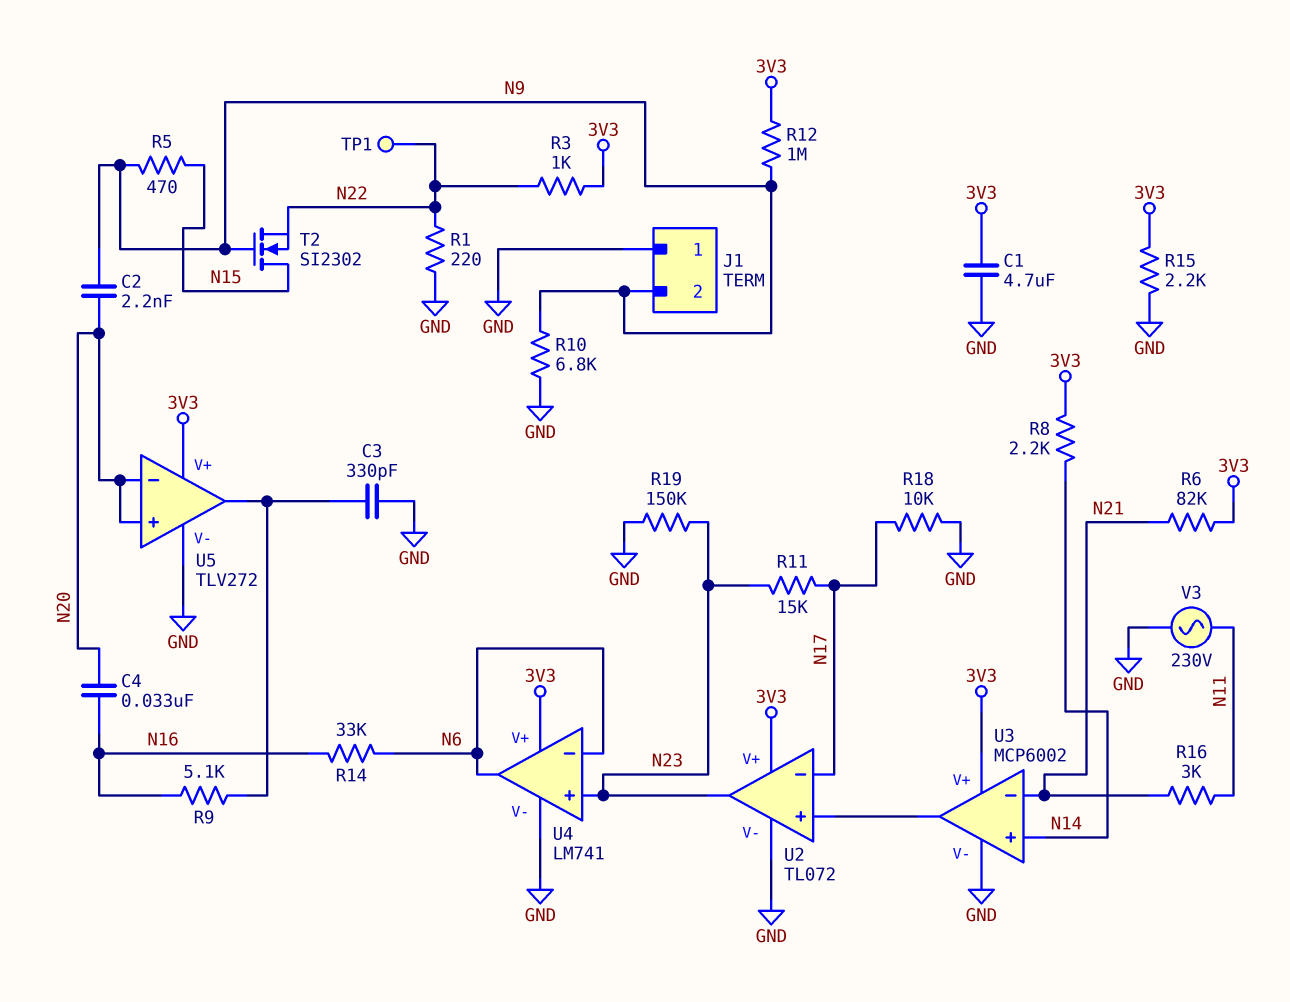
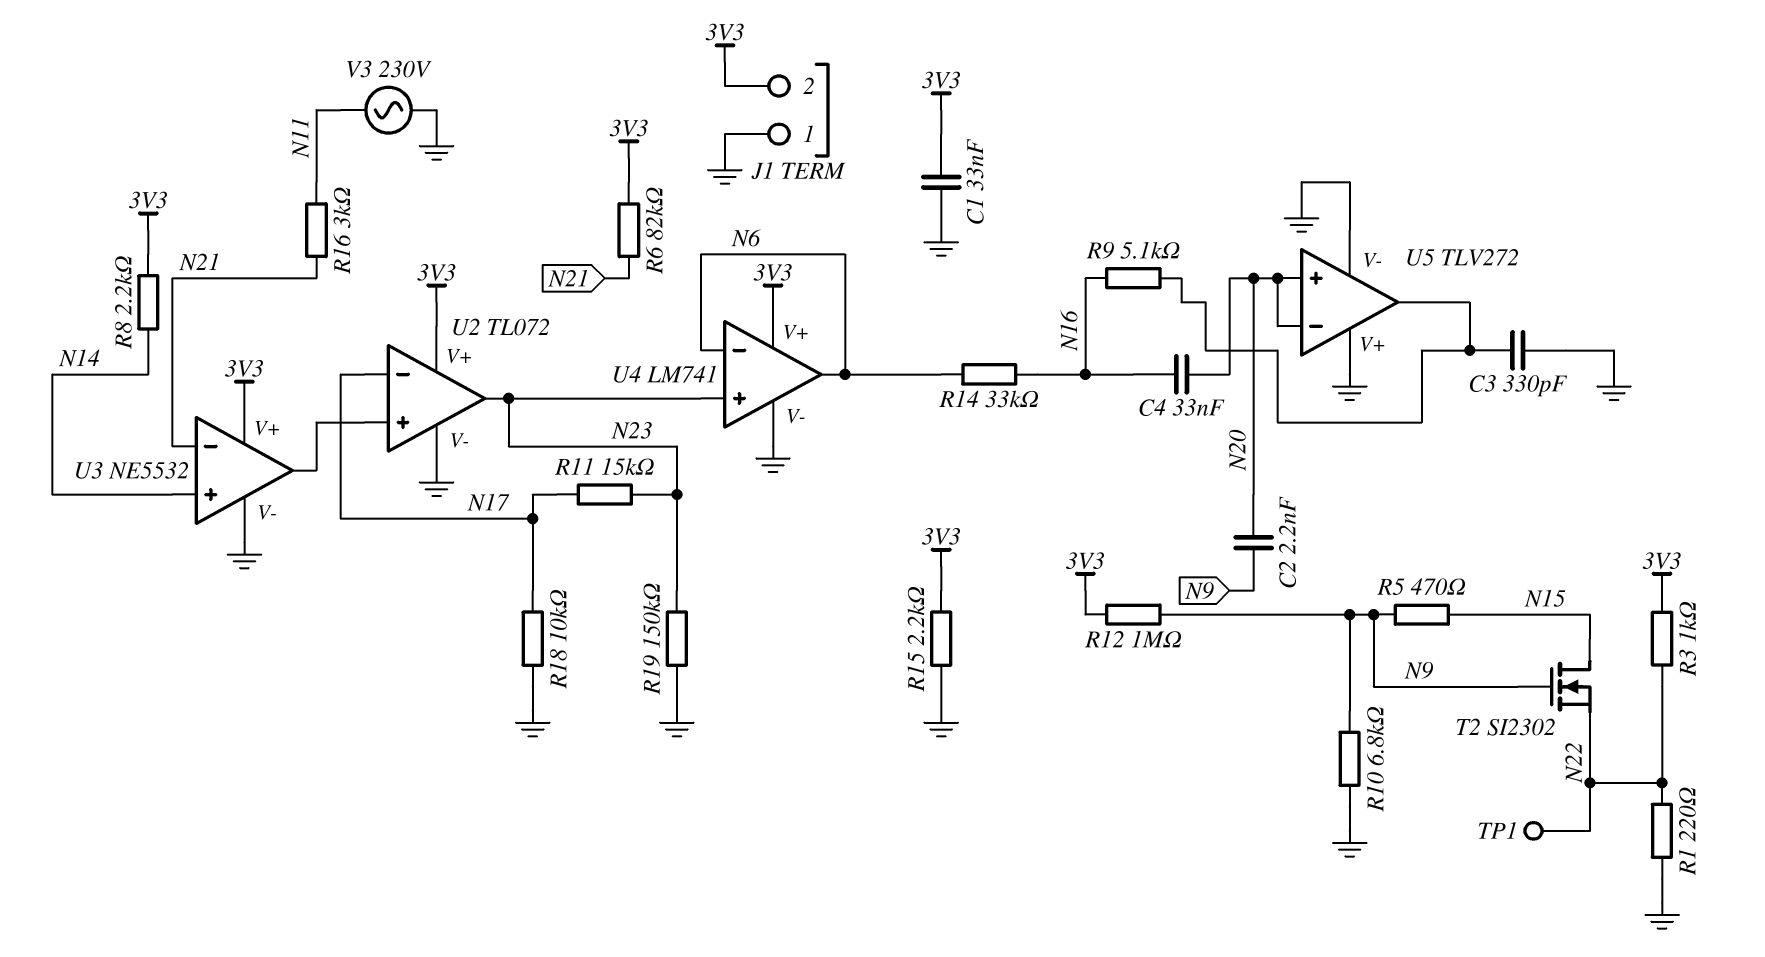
C1: 4.7uF (3V3, GND) -> 33nF (3V3, GND)
J1 pin 2: N9 -> 3V3
U3: MCP6002 -> NE5532
U5 pin V+: 3V3 -> GND

